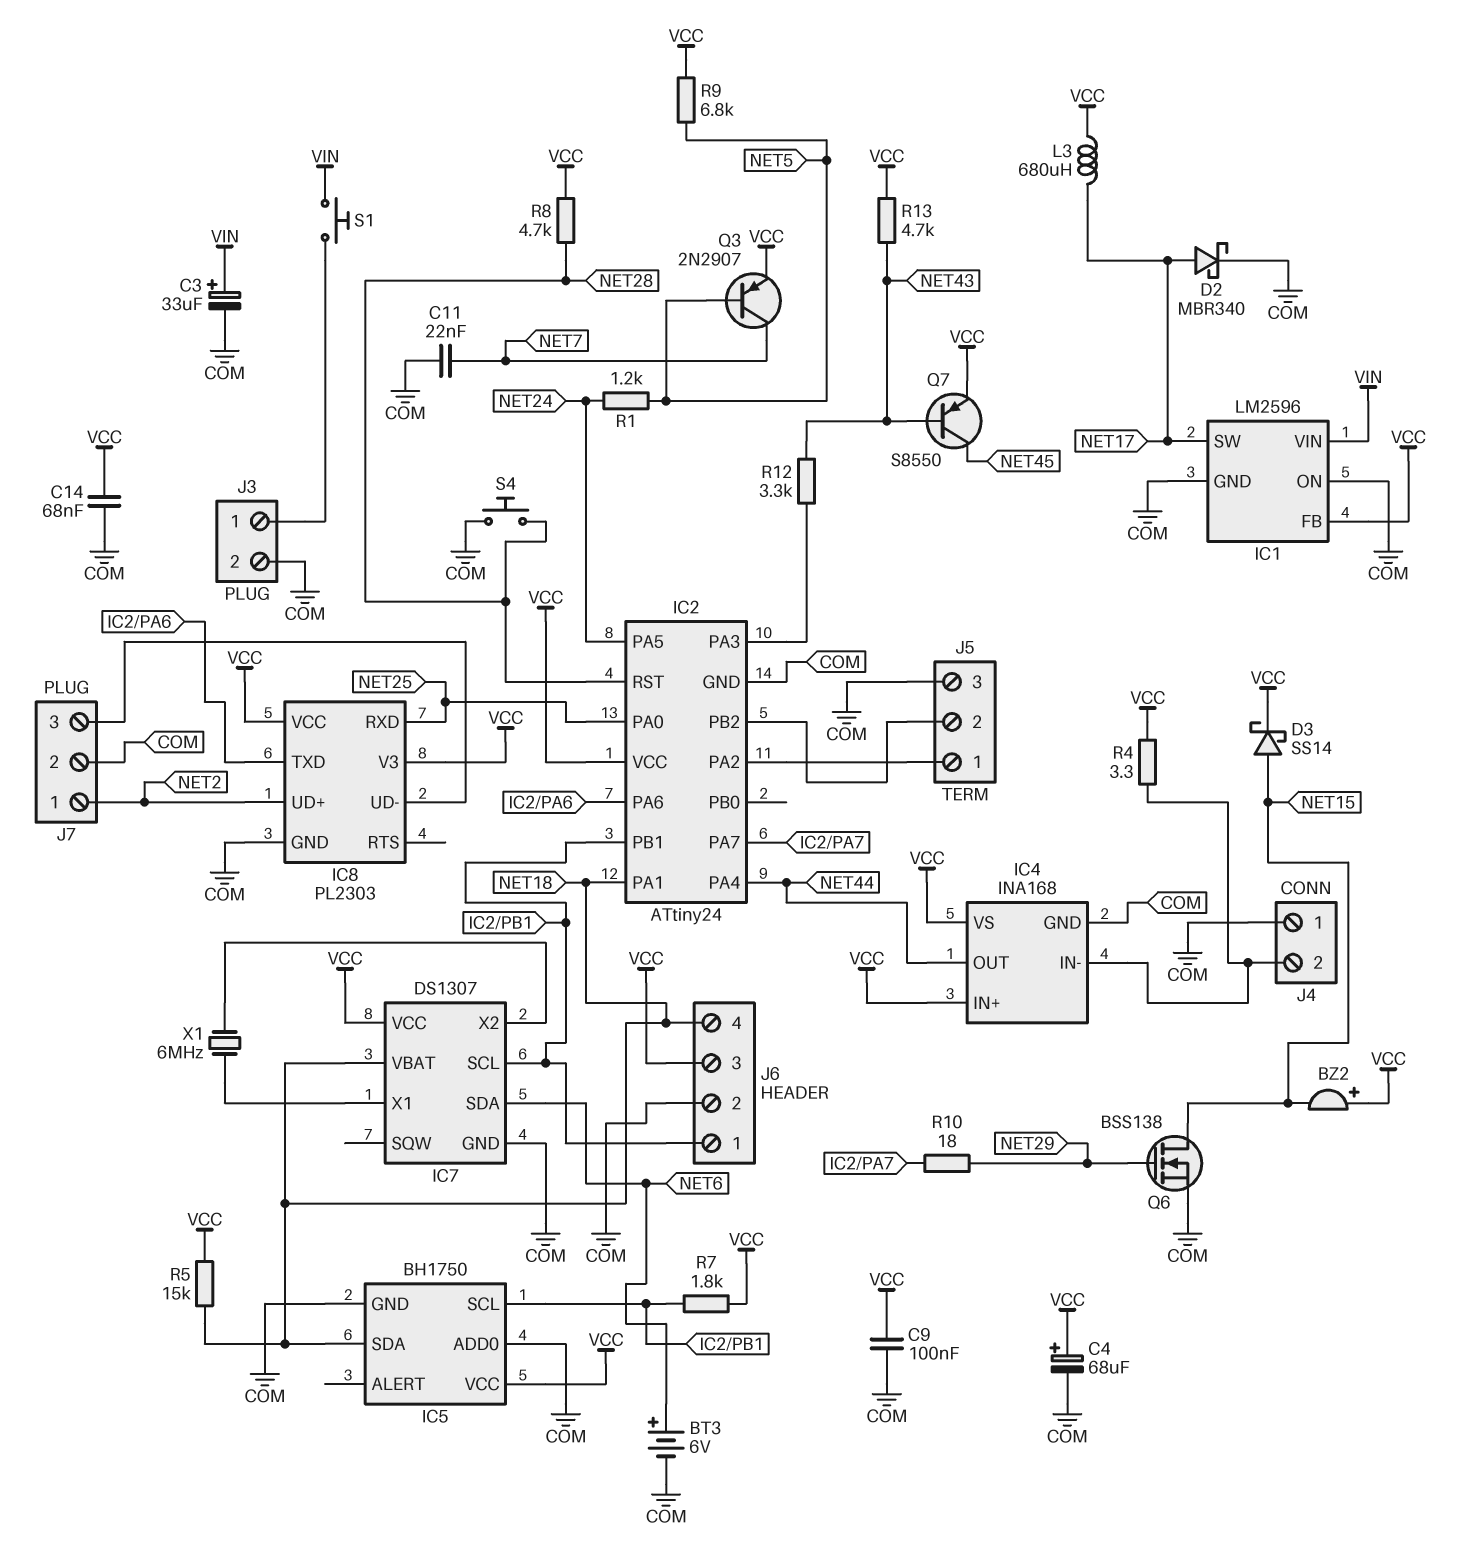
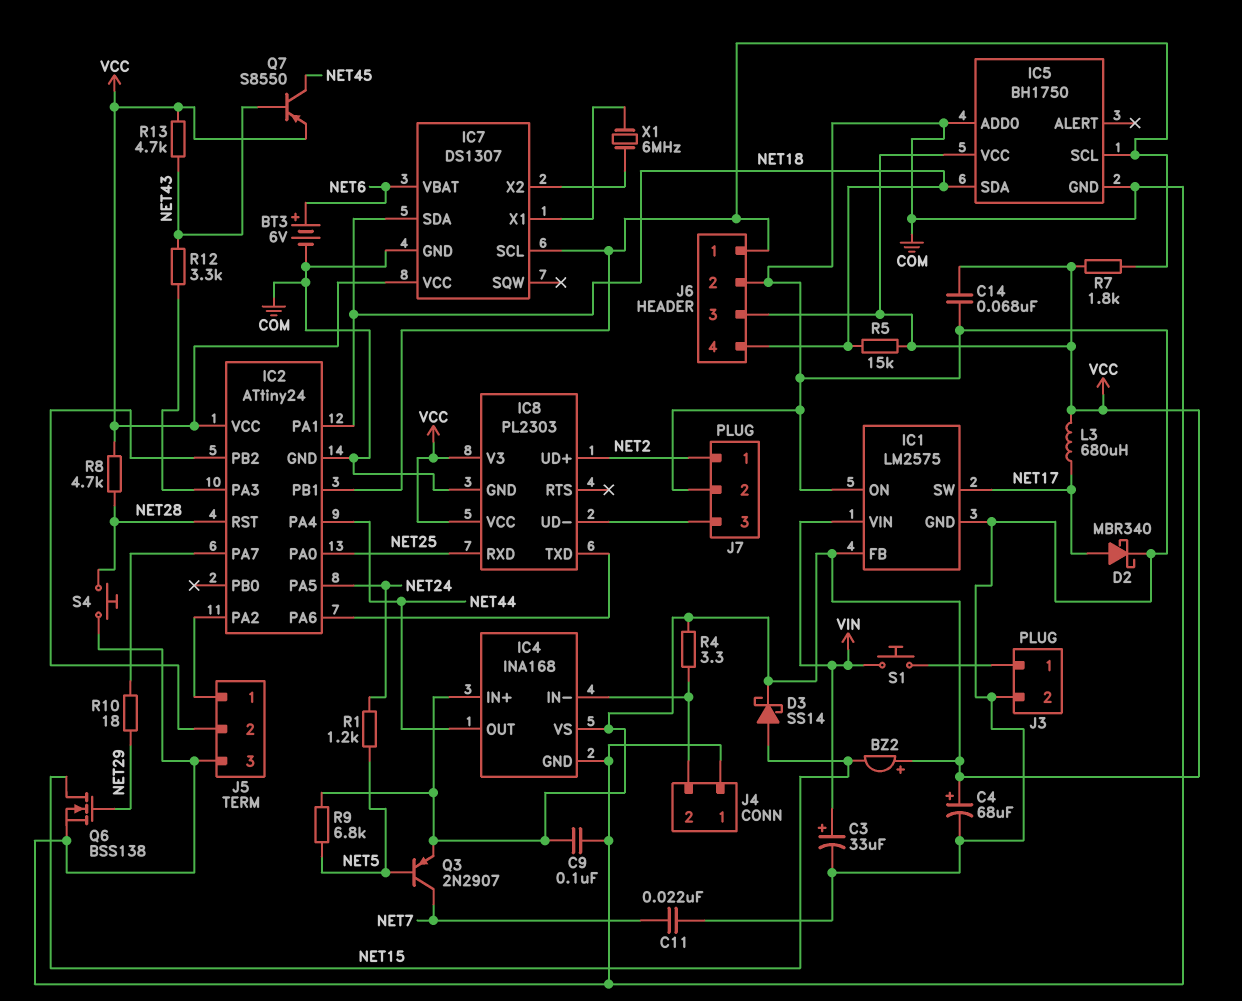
IC1: LM2596 -> LM2575
IC7 pin SDA: NET6 -> NET18
IC7 pin VBAT: NET18 -> NET6

